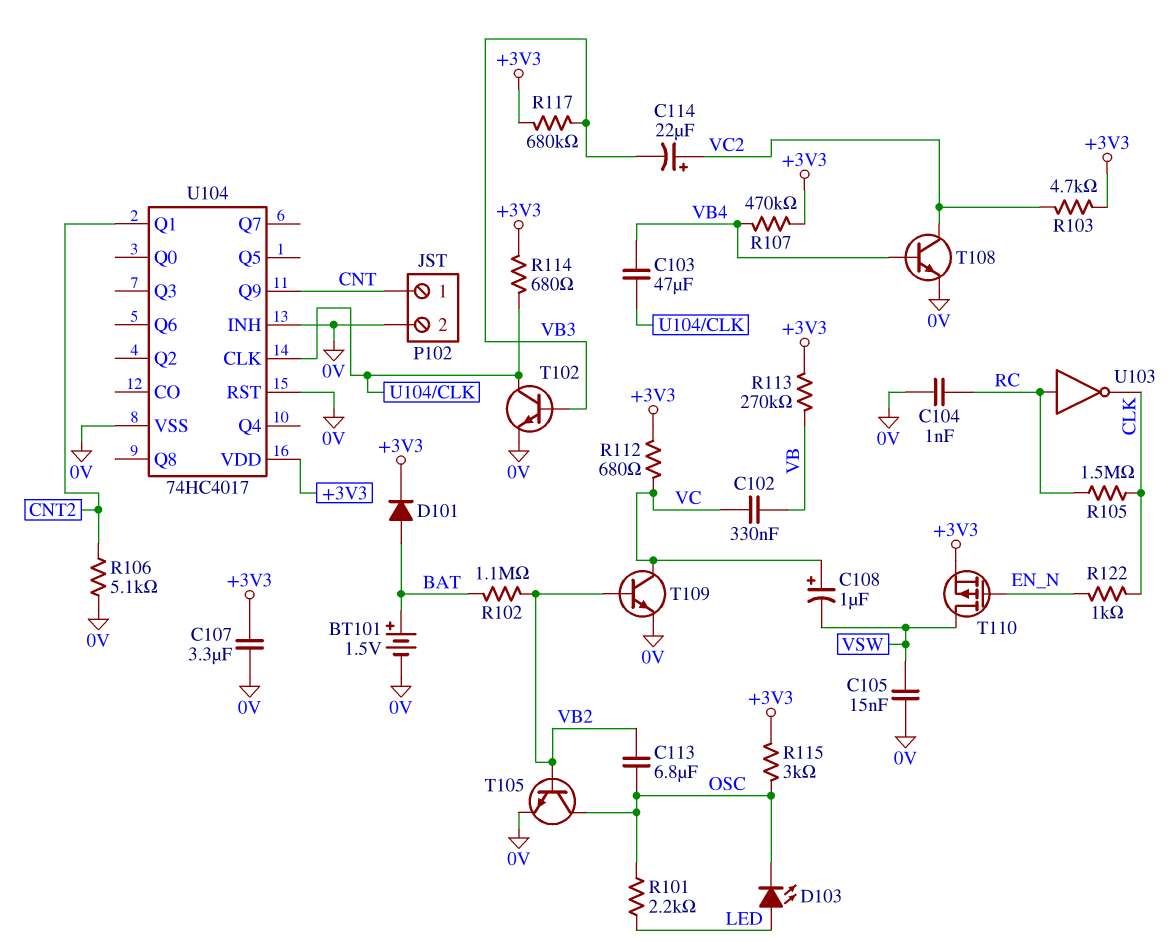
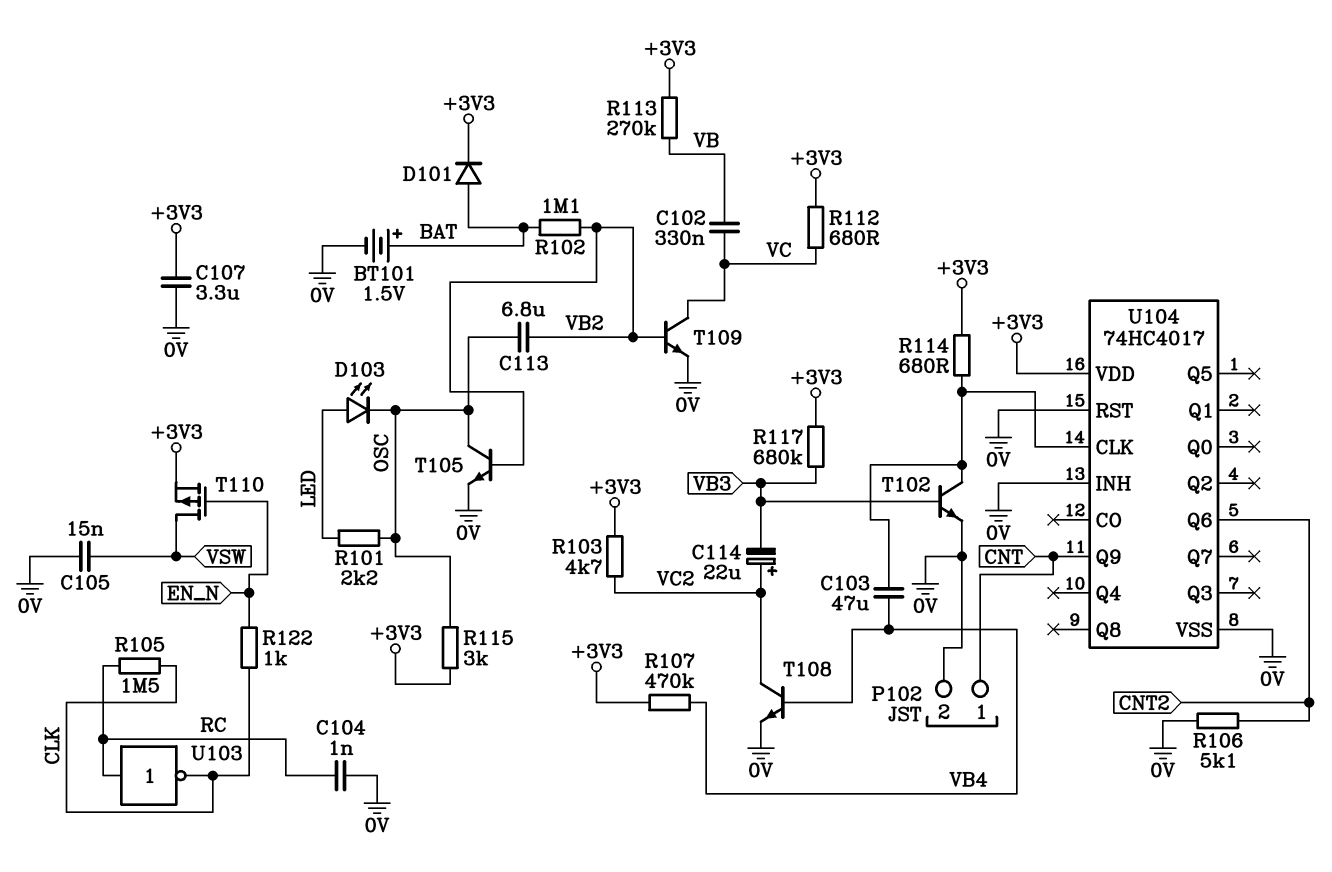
C108: 1uF (plus VC, minus VSW) -> none
U104 pin Q1: CNT2 -> none
U104 pin Q6: none -> CNT2

